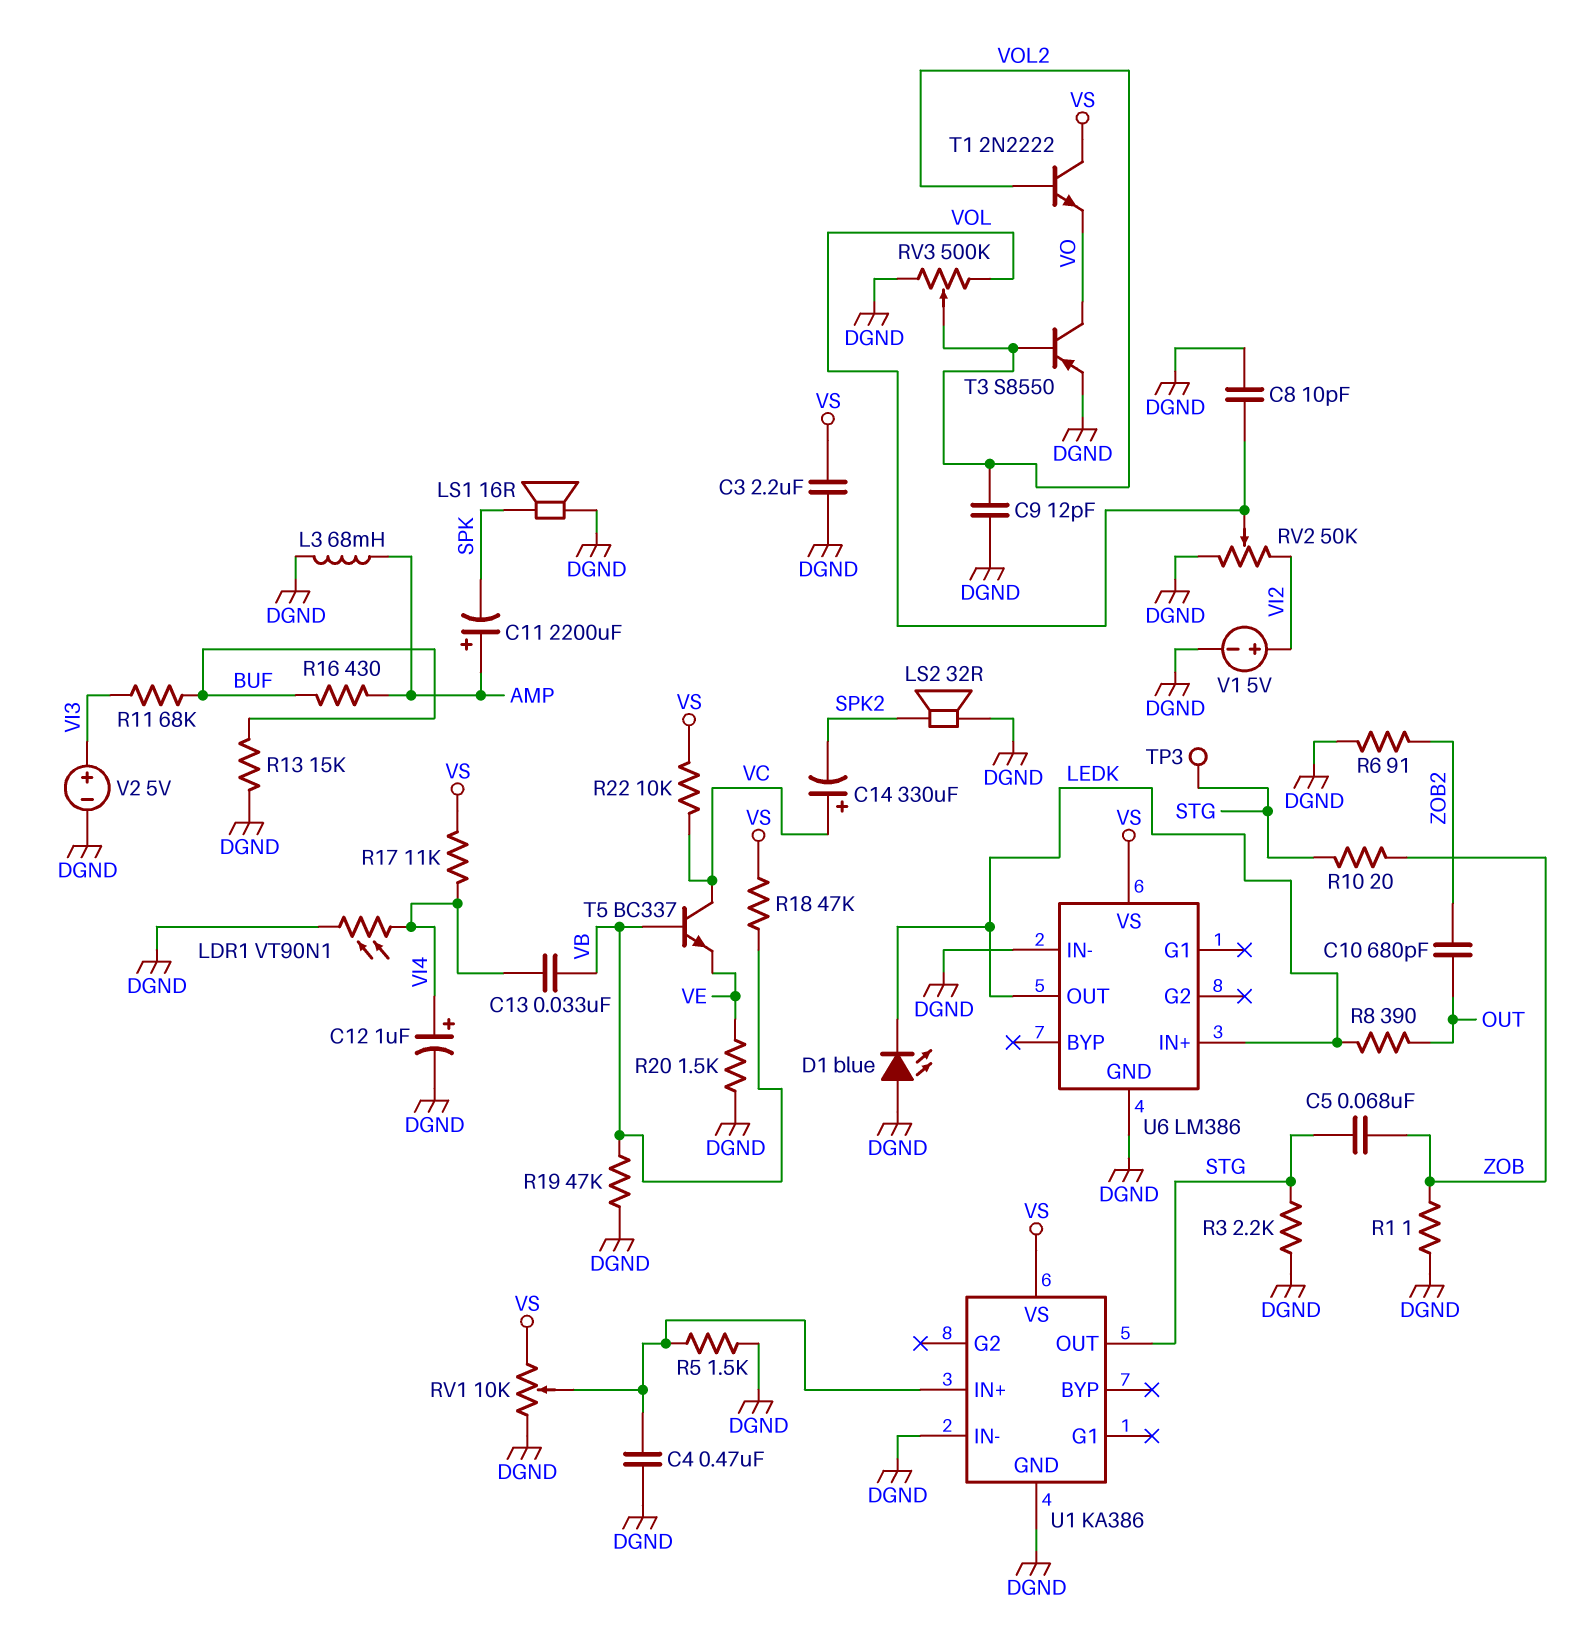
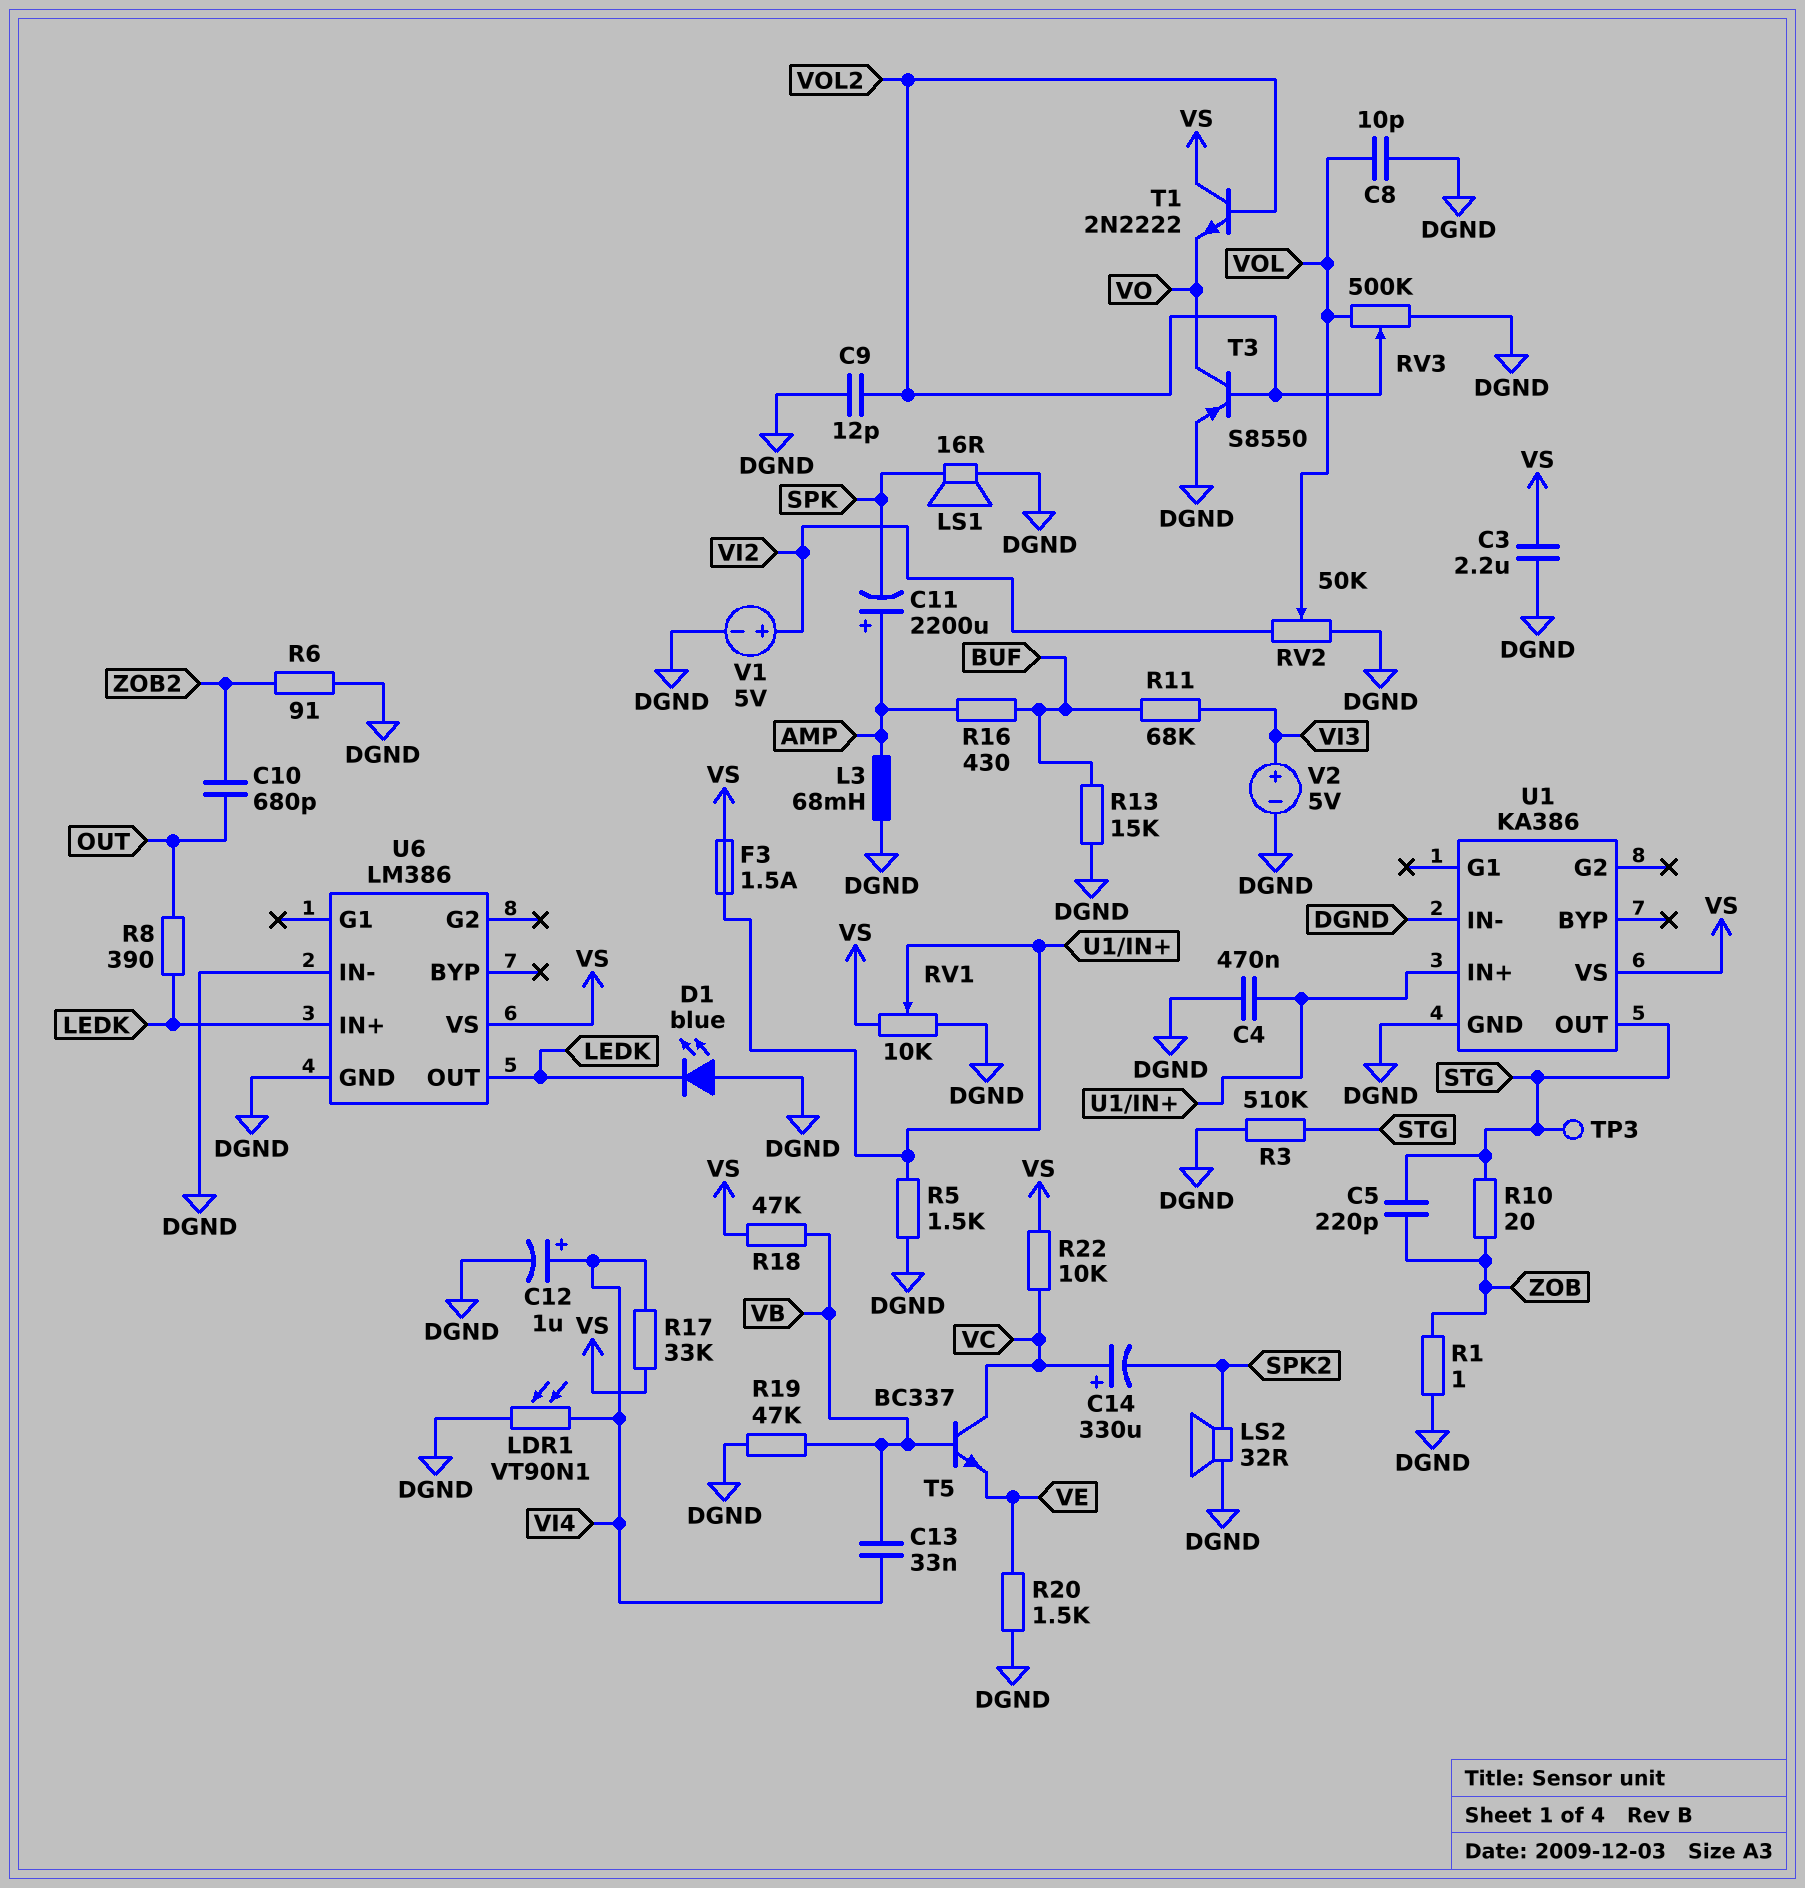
C5: 68nF (STG, ZOB) -> 220pF (STG, ZOB)
F3: none -> 1.5A (U1/IN+, VS)
R3: 2.2k (DGND, STG) -> 510k (DGND, STG)
R17: 11k (VI4, VS) -> 33k (VI4, VS)

